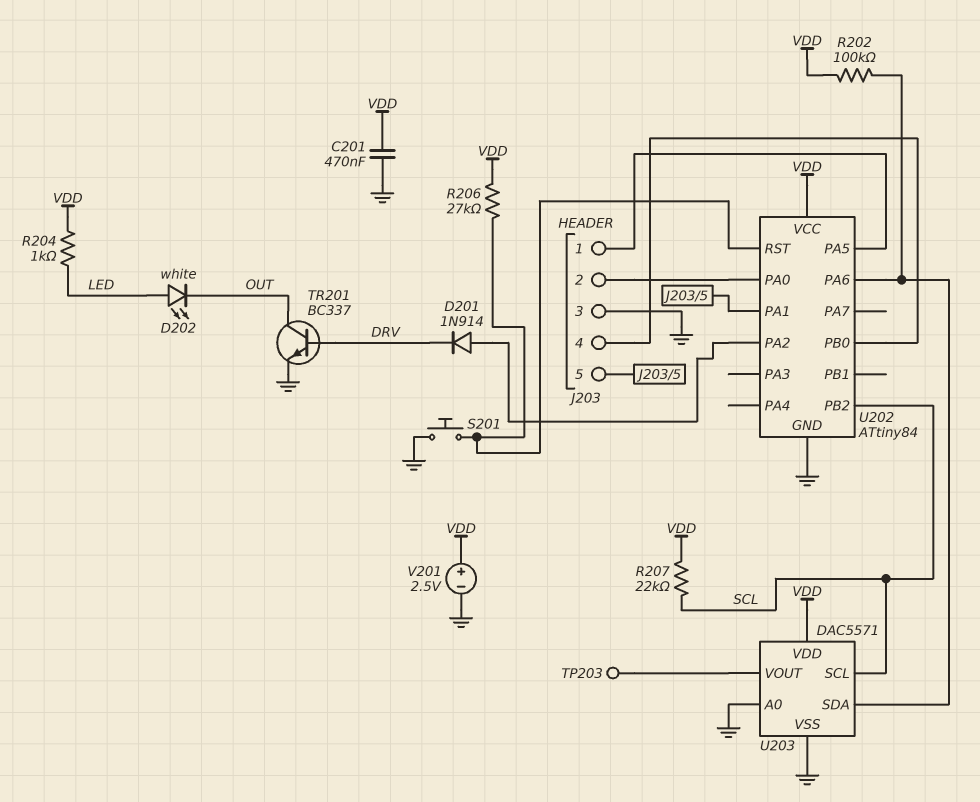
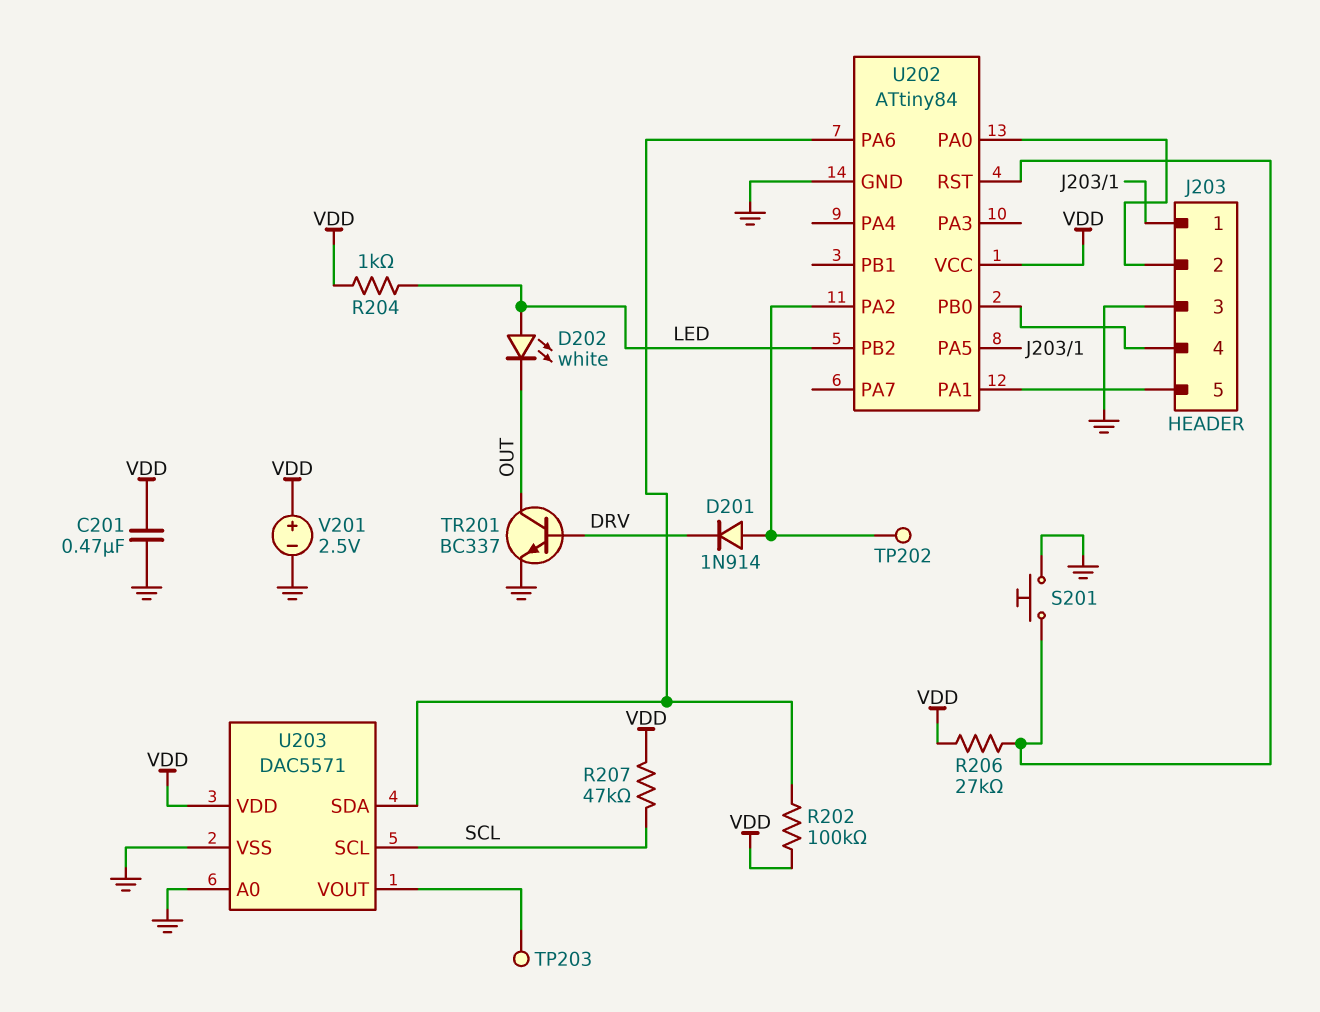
R207: 22k (SCL, VDD) -> 47k (SCL, VDD)
TP202: none -> test point (U202/PA2)
U202 pin PB2: SCL -> LED

